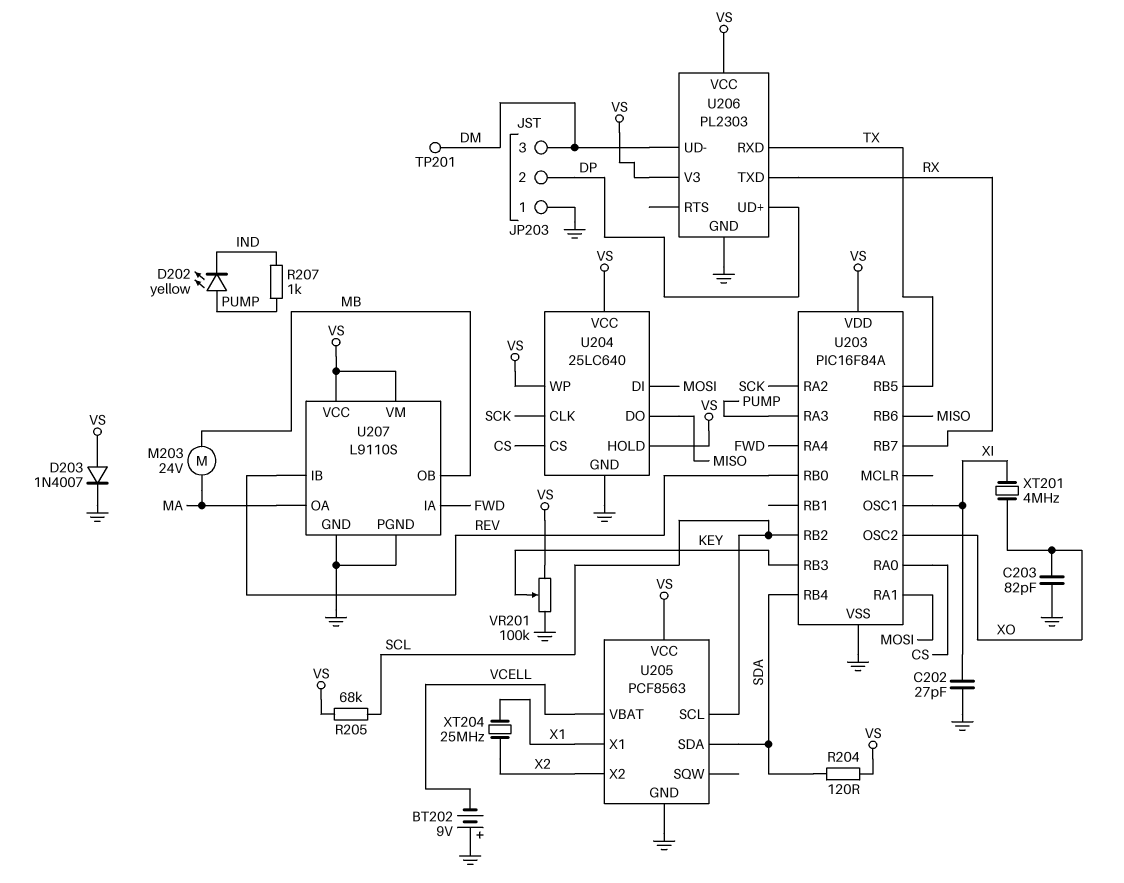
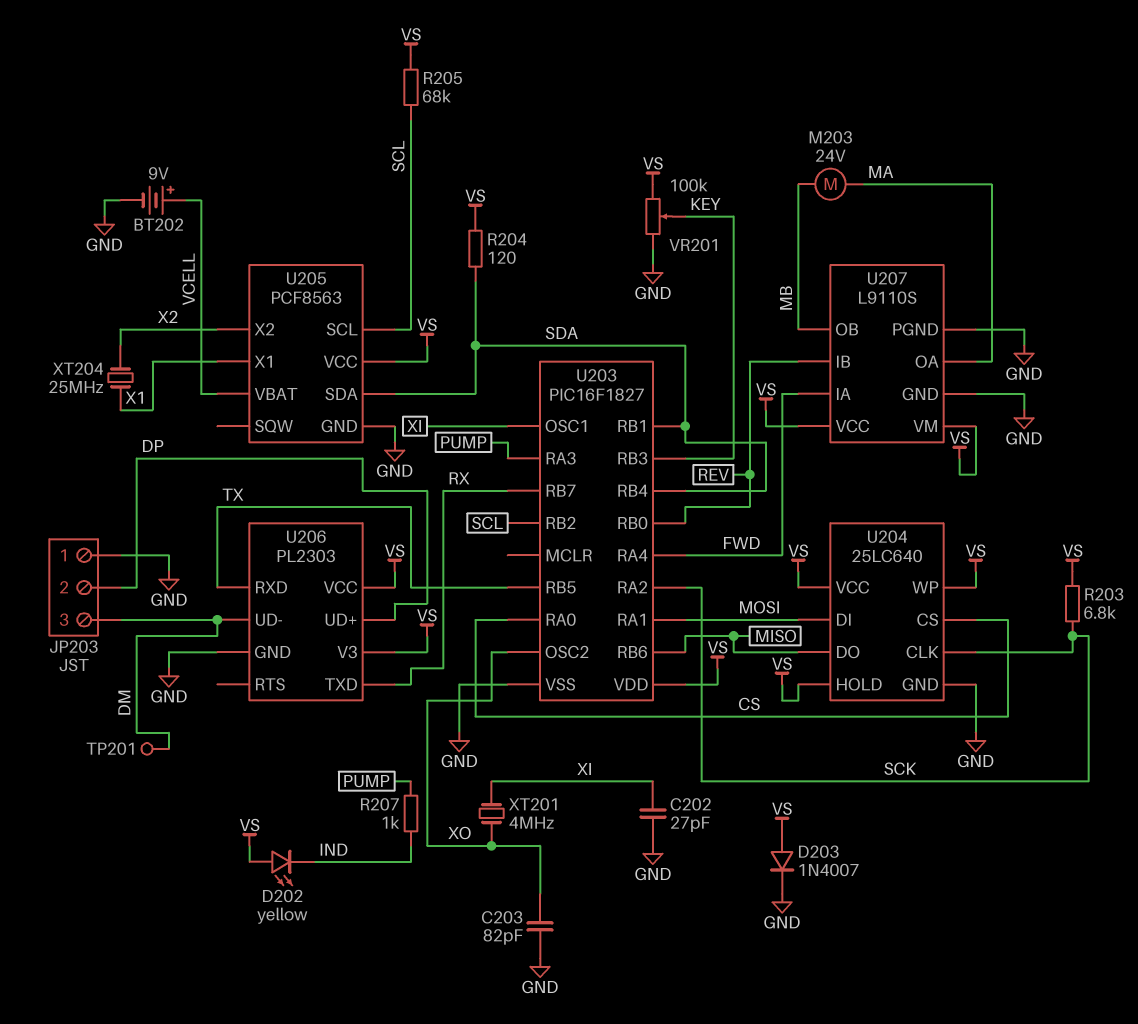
BT202: 9V (plus GND, minus VCELL) -> 9V (plus VCELL, minus GND)
D202: LED yellow (A PUMP, K IND) -> LED yellow (A VS, K IND)
R203: none -> 6.8k (SCK, VS)
U203: PIC16F84A -> PIC16F1827
U203 pin RB1: none -> SDA

